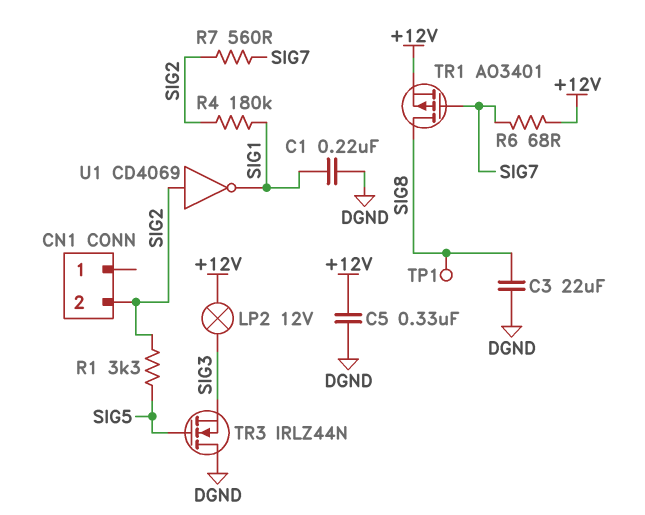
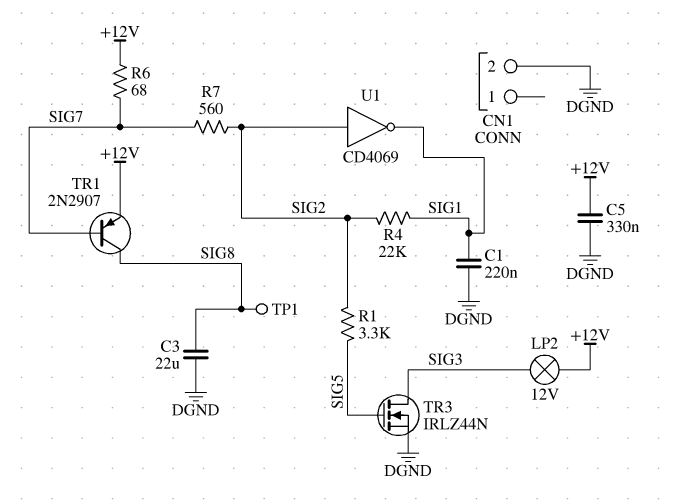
CN1 pin 2: SIG2 -> DGND
R4: 180k (SIG1, SIG2) -> 22k (SIG1, SIG2)
TR1: PMOS AO3401 (G SIG7, D SIG8, S +12V) -> PNP 2N2907 (B SIG7, C SIG8, E +12V)
TR3: NMOS IRLZ44N (G SIG5, D DGND, S SIG3) -> NMOS IRLZ44N (G SIG5, D SIG3, S DGND)

